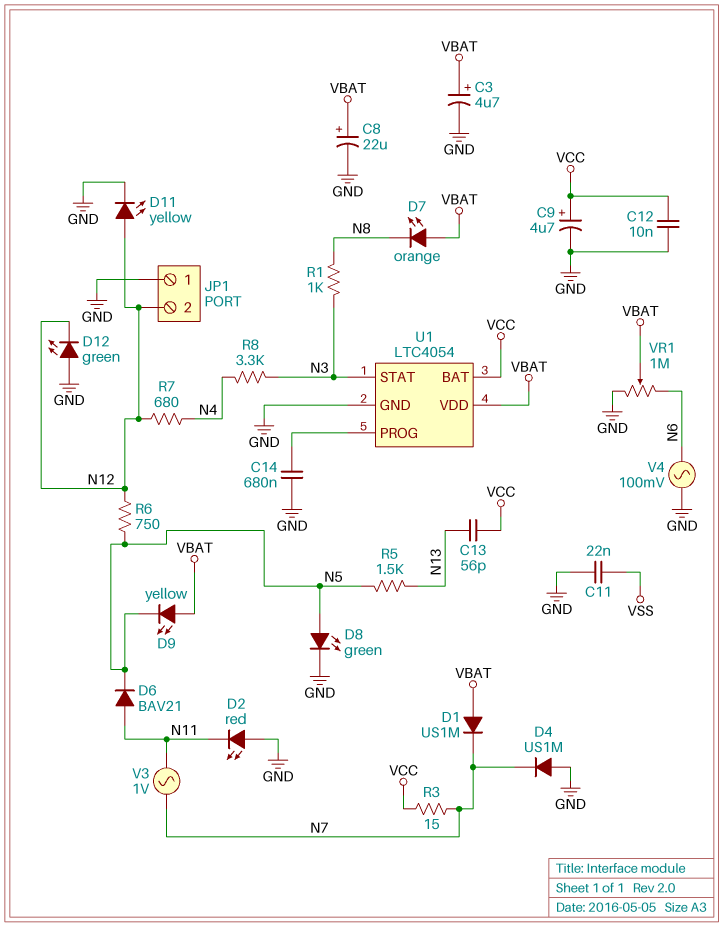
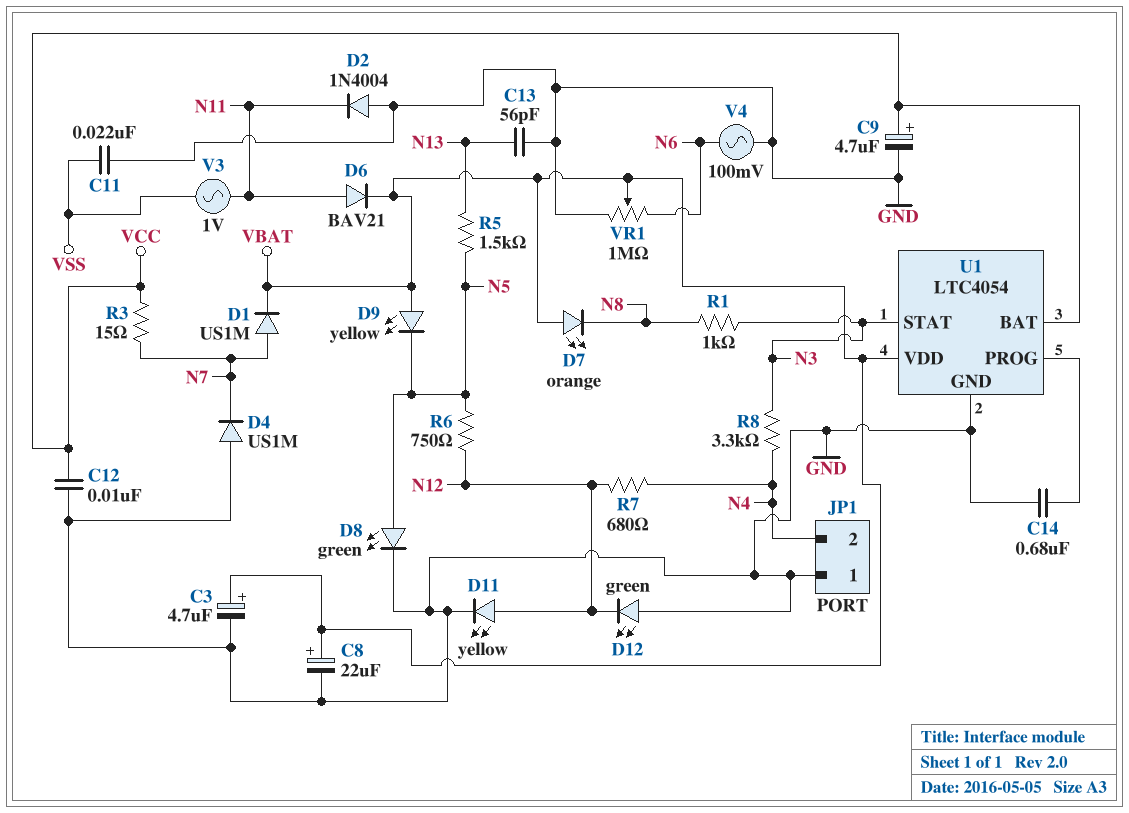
C13: 56pF (N13, VCC) -> 56pF (GND, N13)
D1: diode US1M (A VBAT, K N7) -> diode US1M (A N7, K VBAT)
D2: LED red (A GND, K N11) -> diode 1N4004 (A GND, K N11)
D6: diode BAV21 (A N11, K N5) -> diode BAV21 (A N11, K VBAT)
JP1 pin 2: N12 -> N4
V3: AC 1V (N7, N11) -> AC 1V (N11, VSS)

